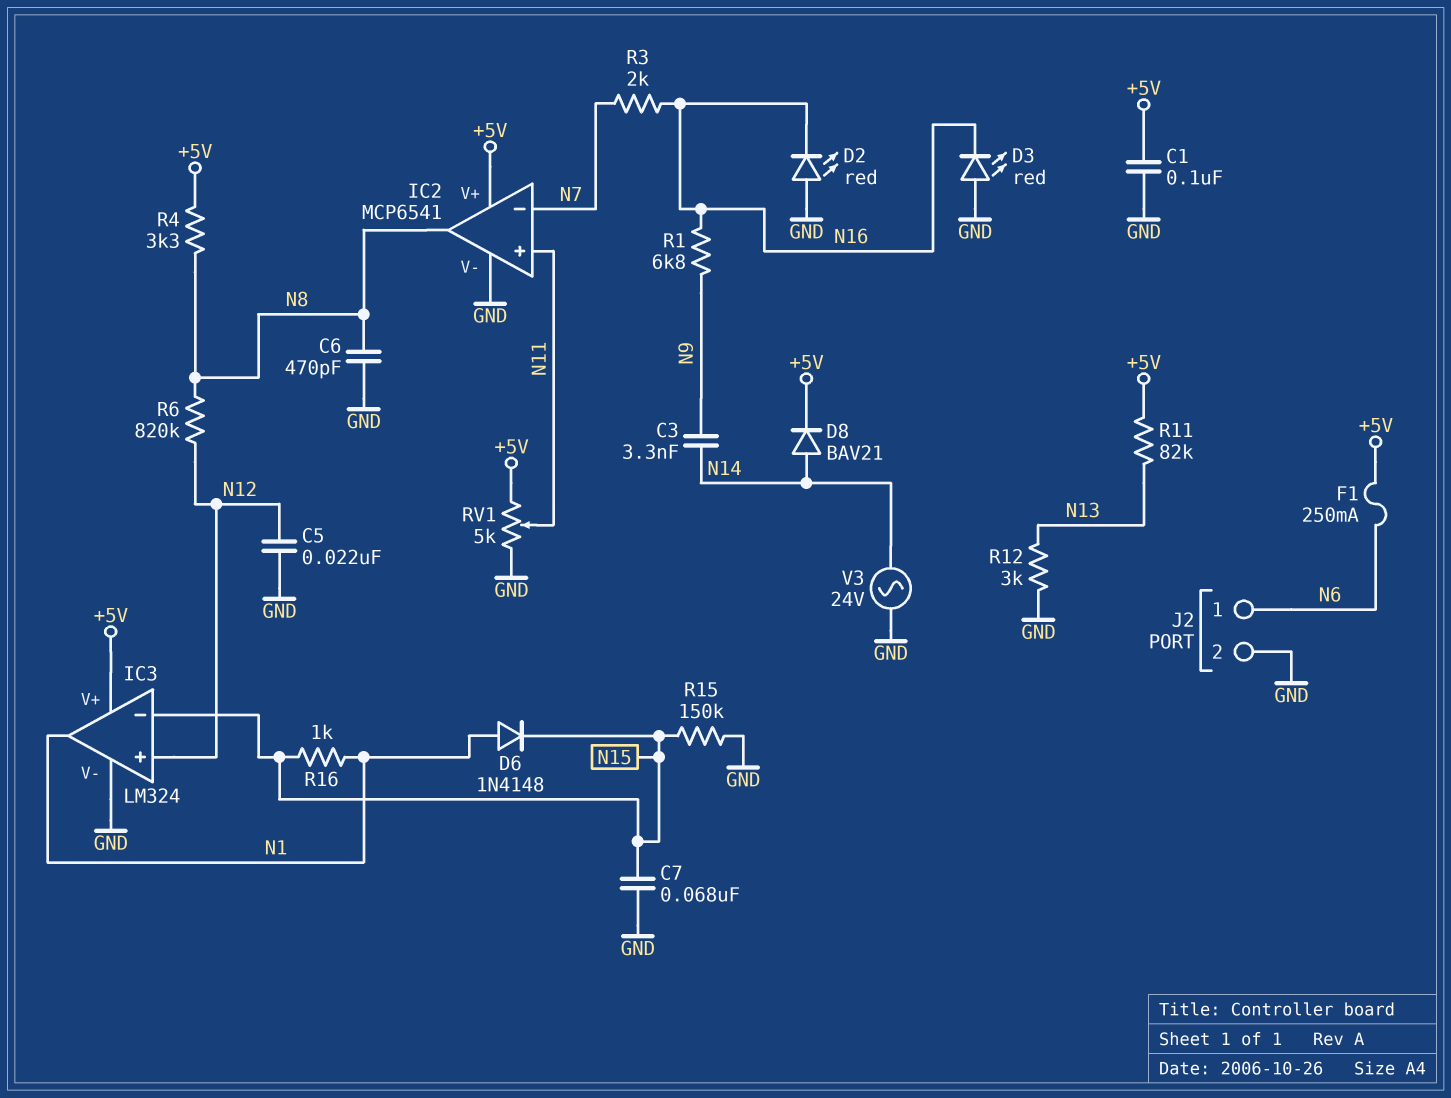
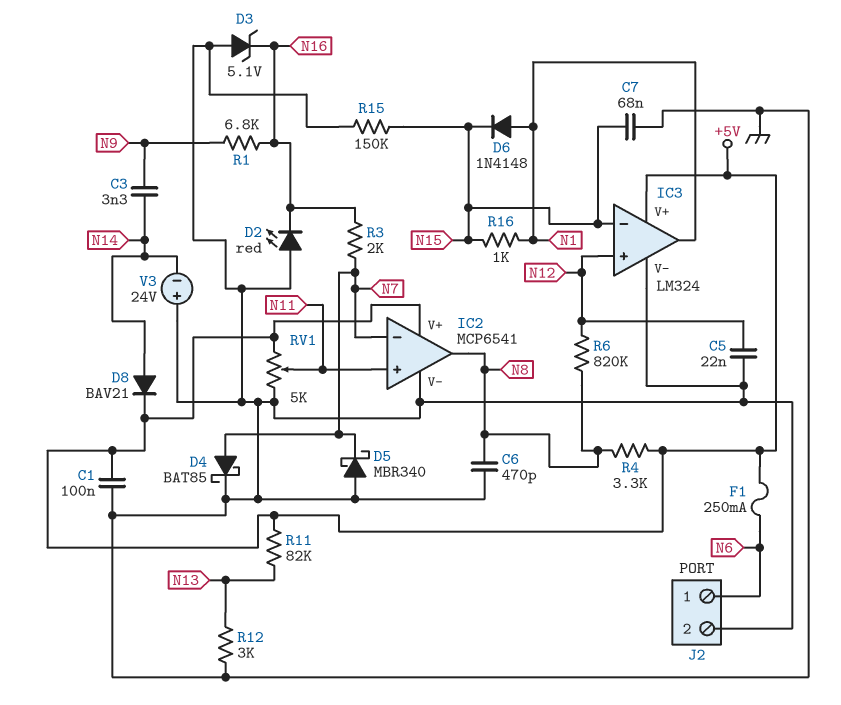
D3: LED red (A GND, K N16) -> zener 5.1V (A GND, K N16)
D4: none -> schottky BAT85 (A N7, K GND)
D5: none -> schottky MBR340 (A GND, K N7)
V3: AC 24V (GND, N14) -> 24V (plus GND, minus N14)

